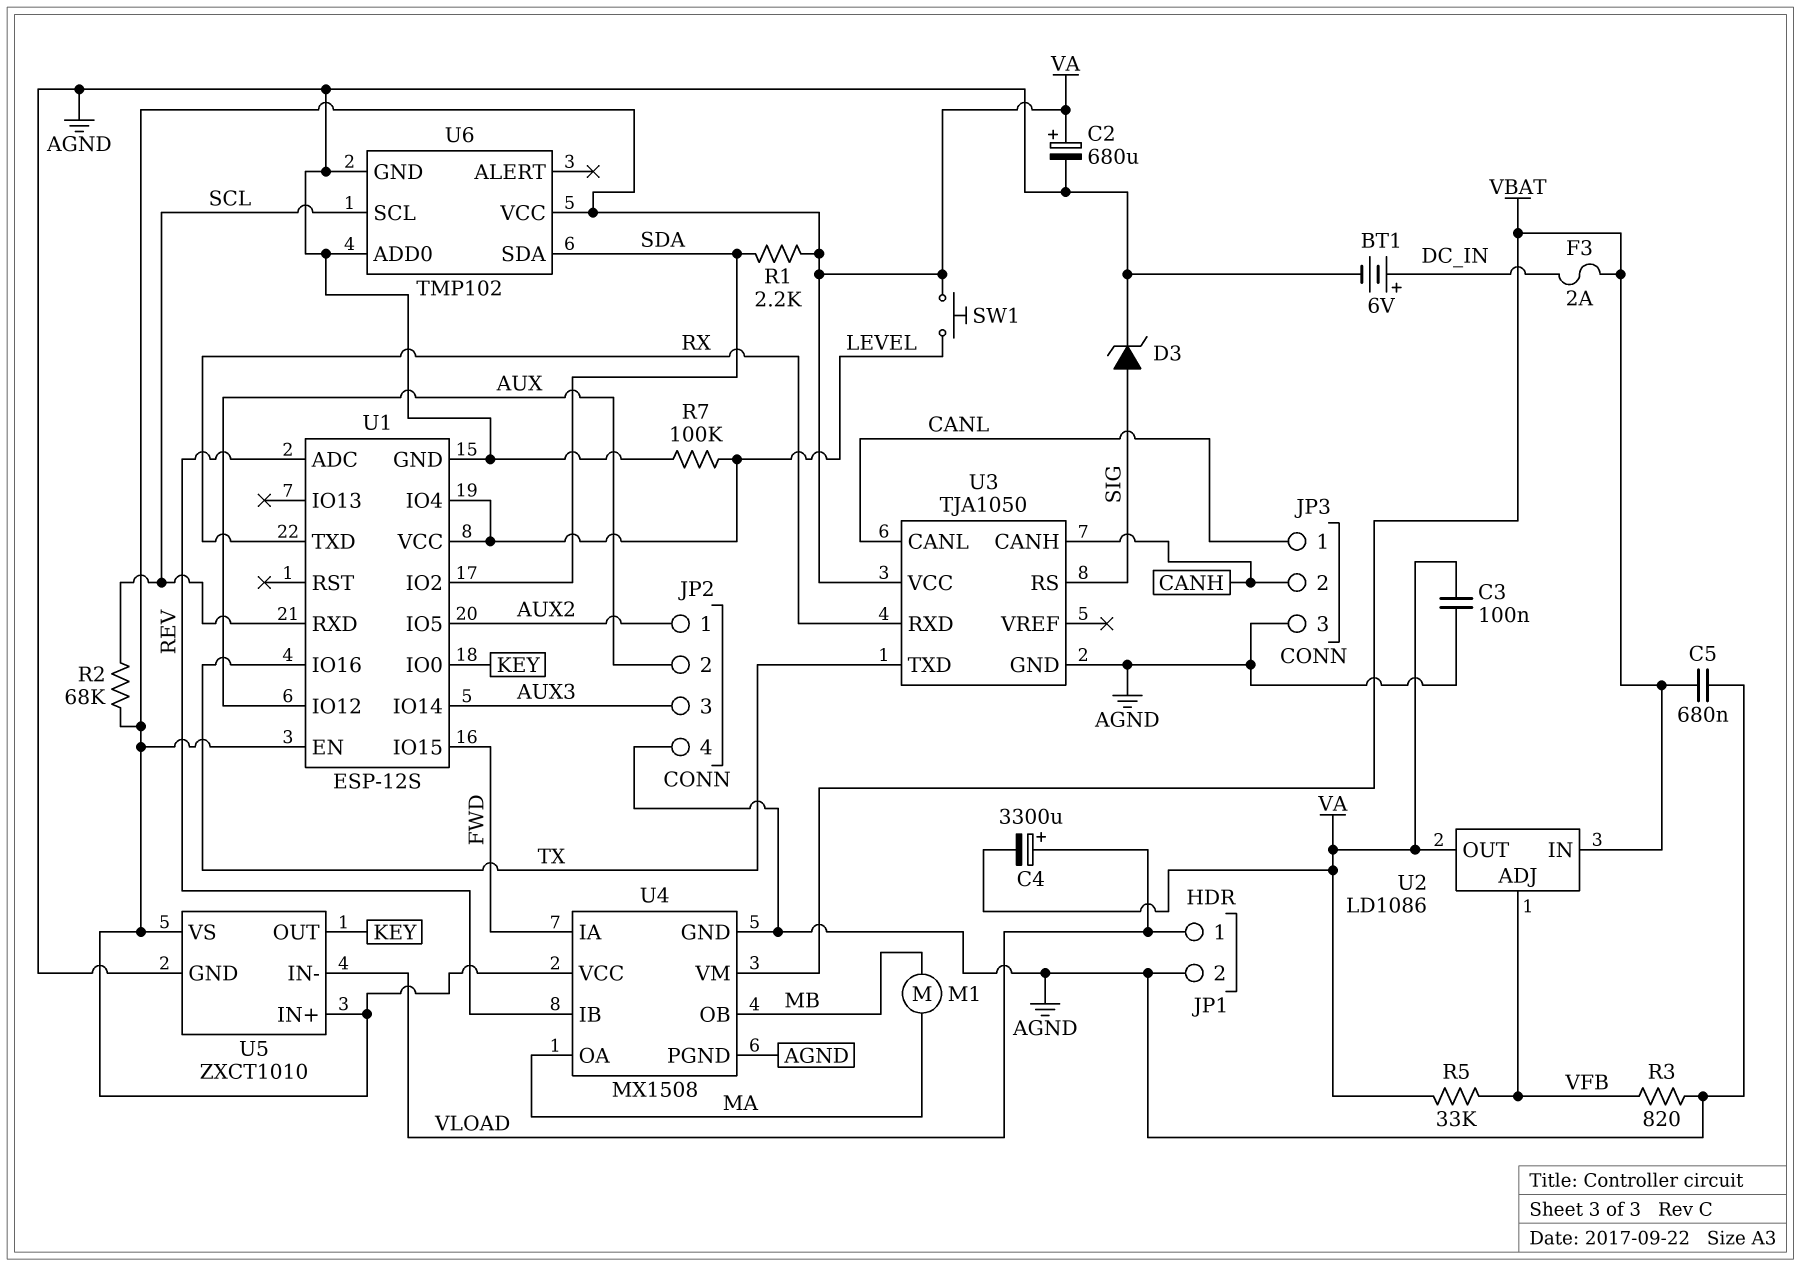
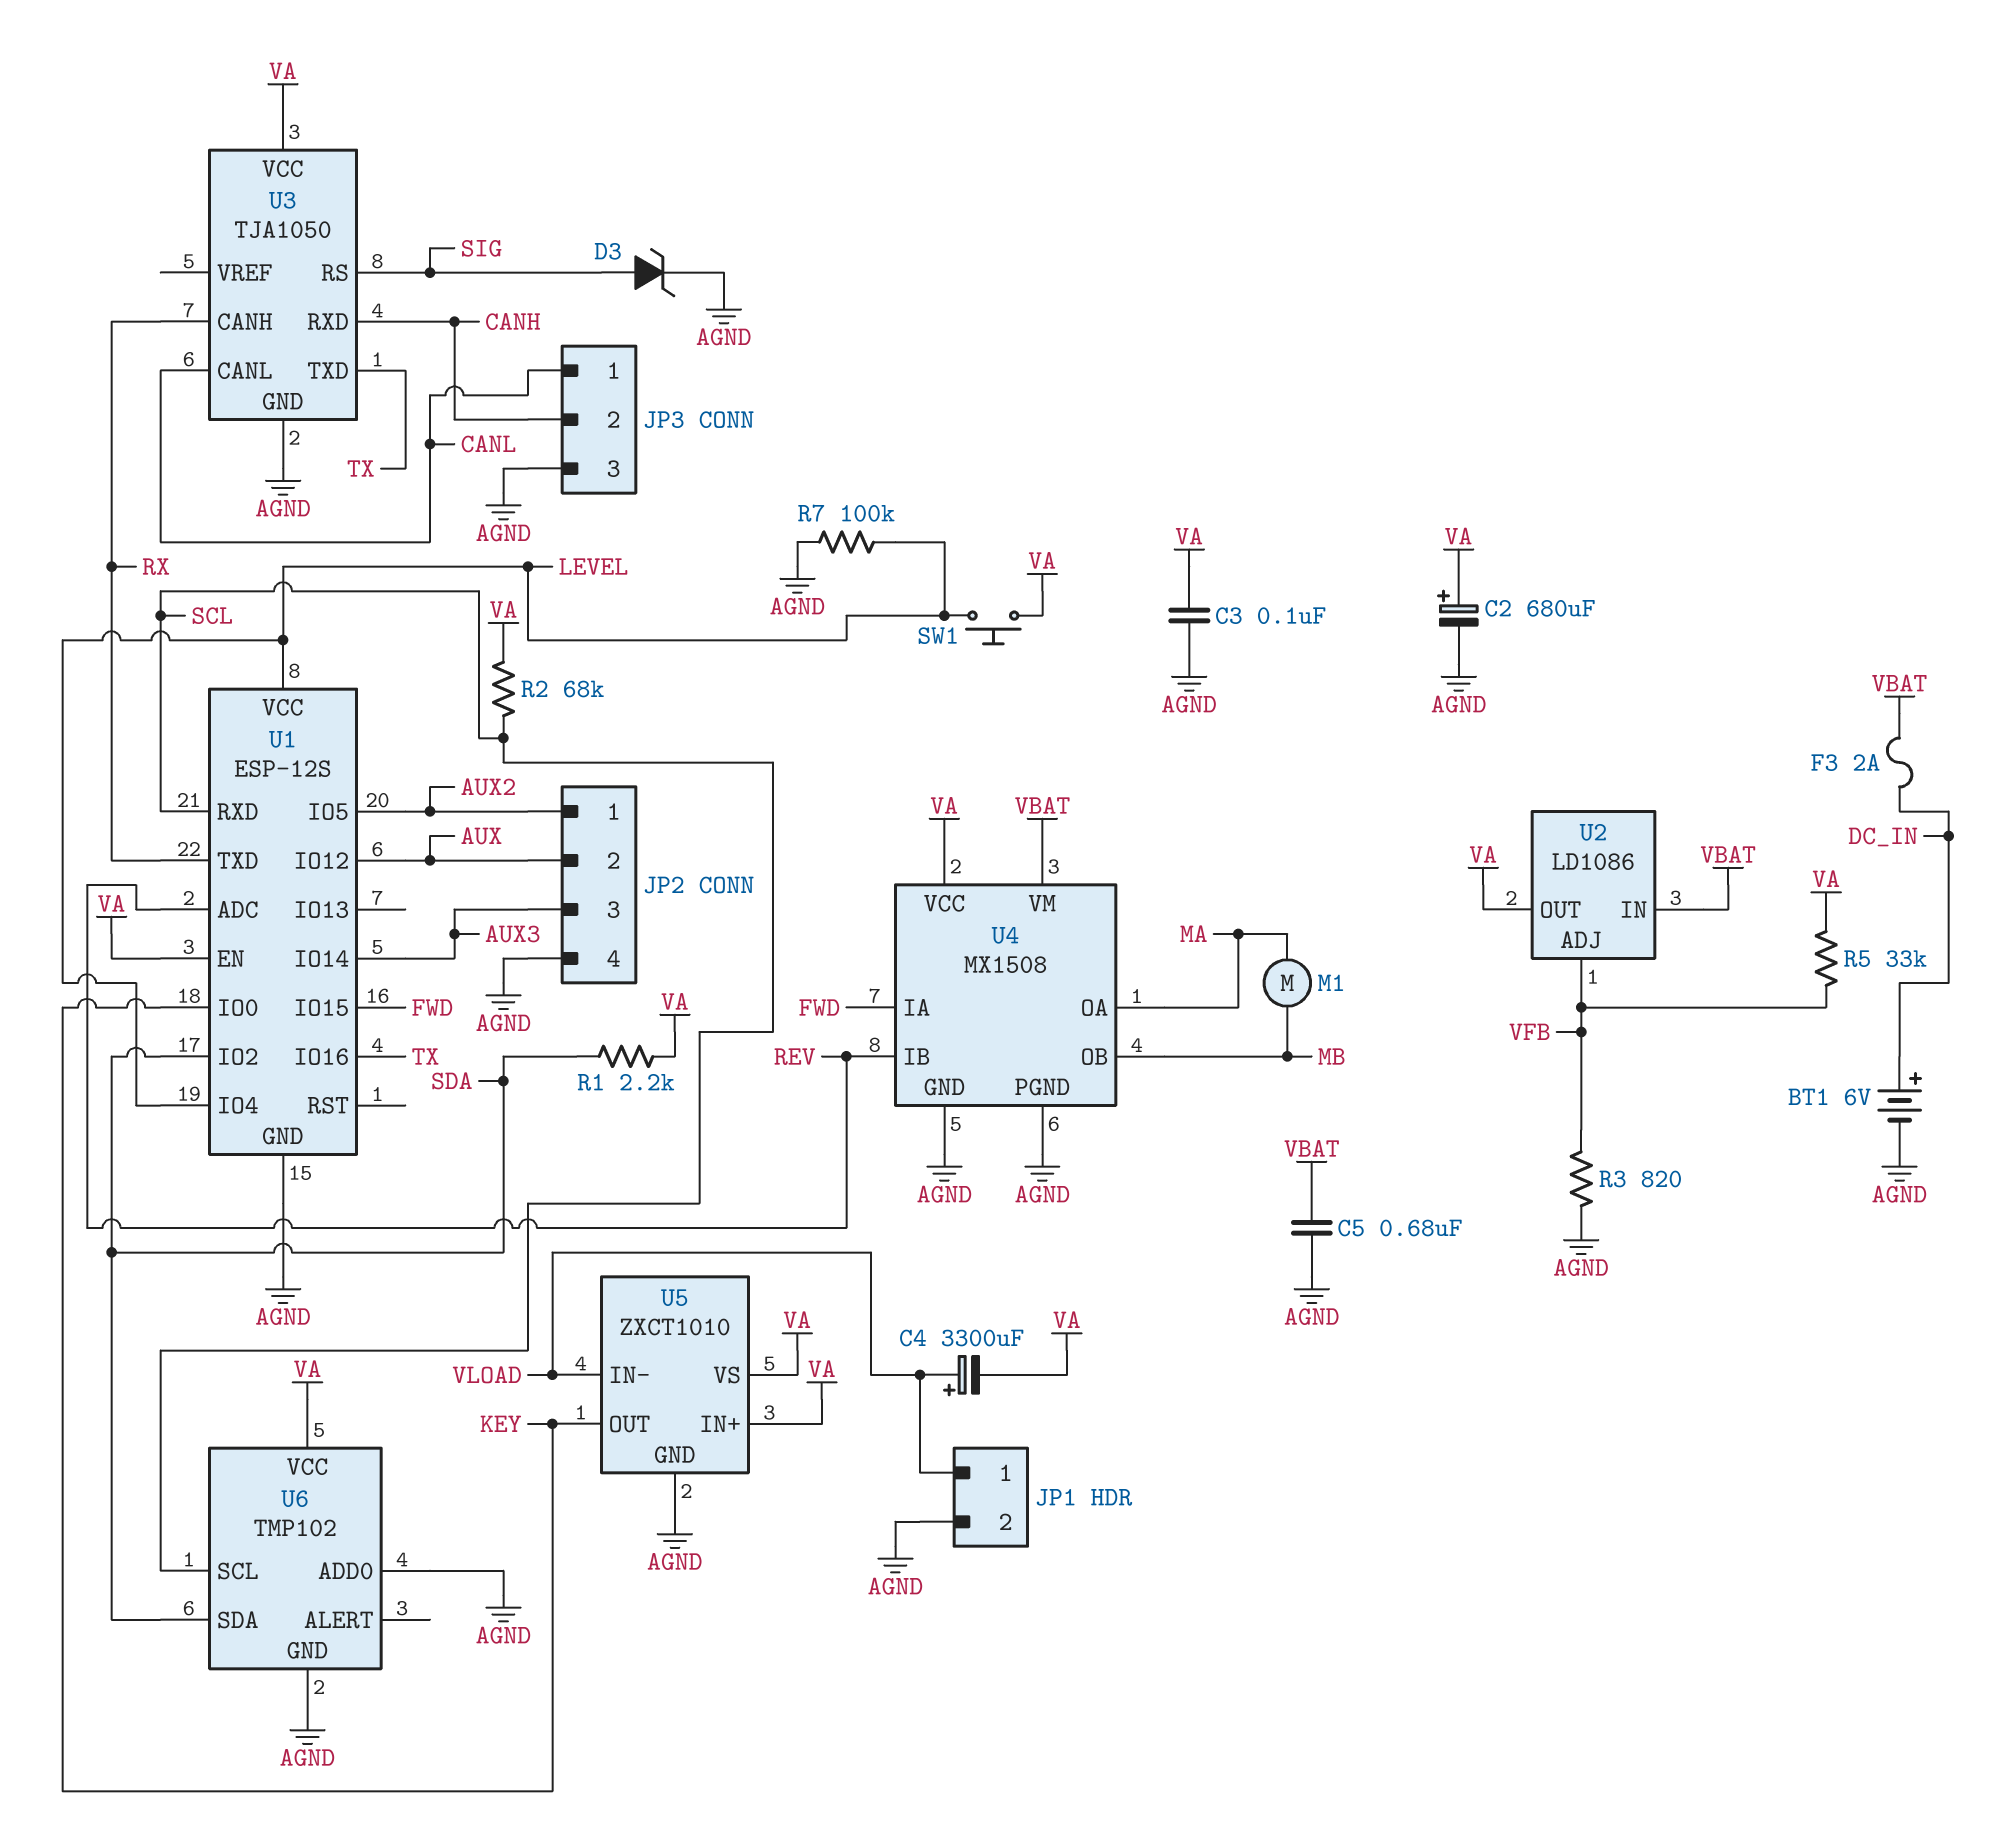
U3 pin CANH: CANH -> RX
U3 pin RXD: RX -> CANH

